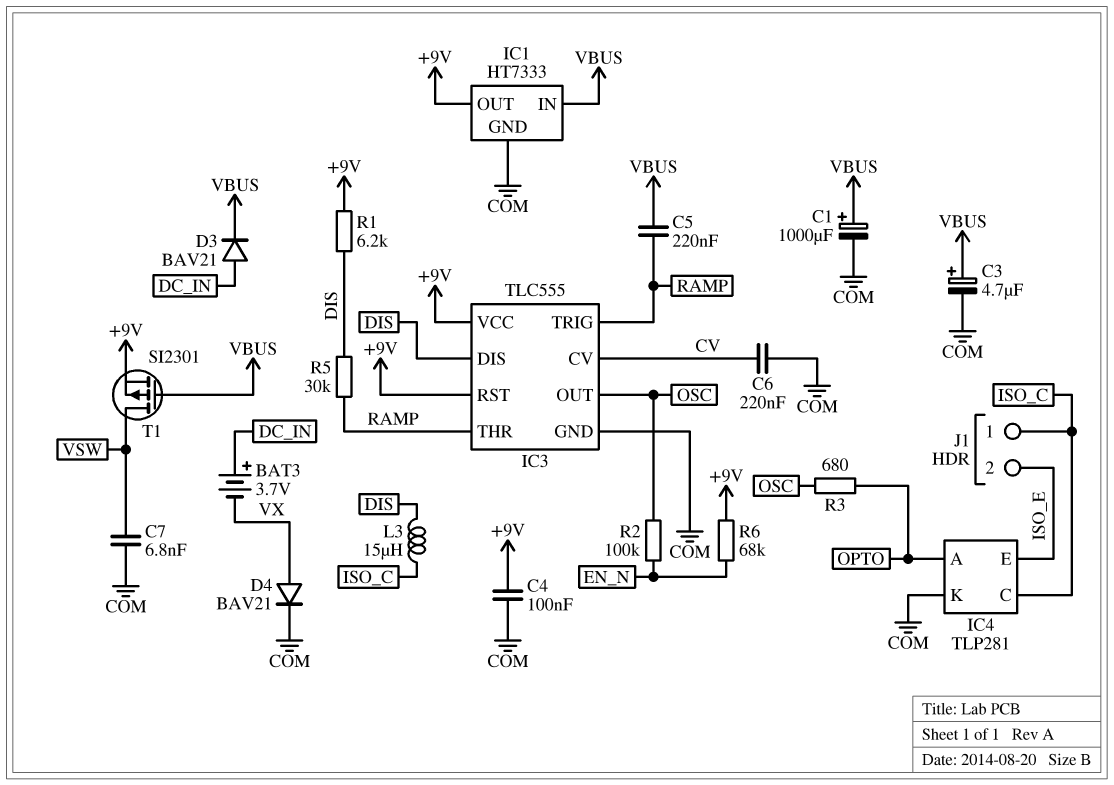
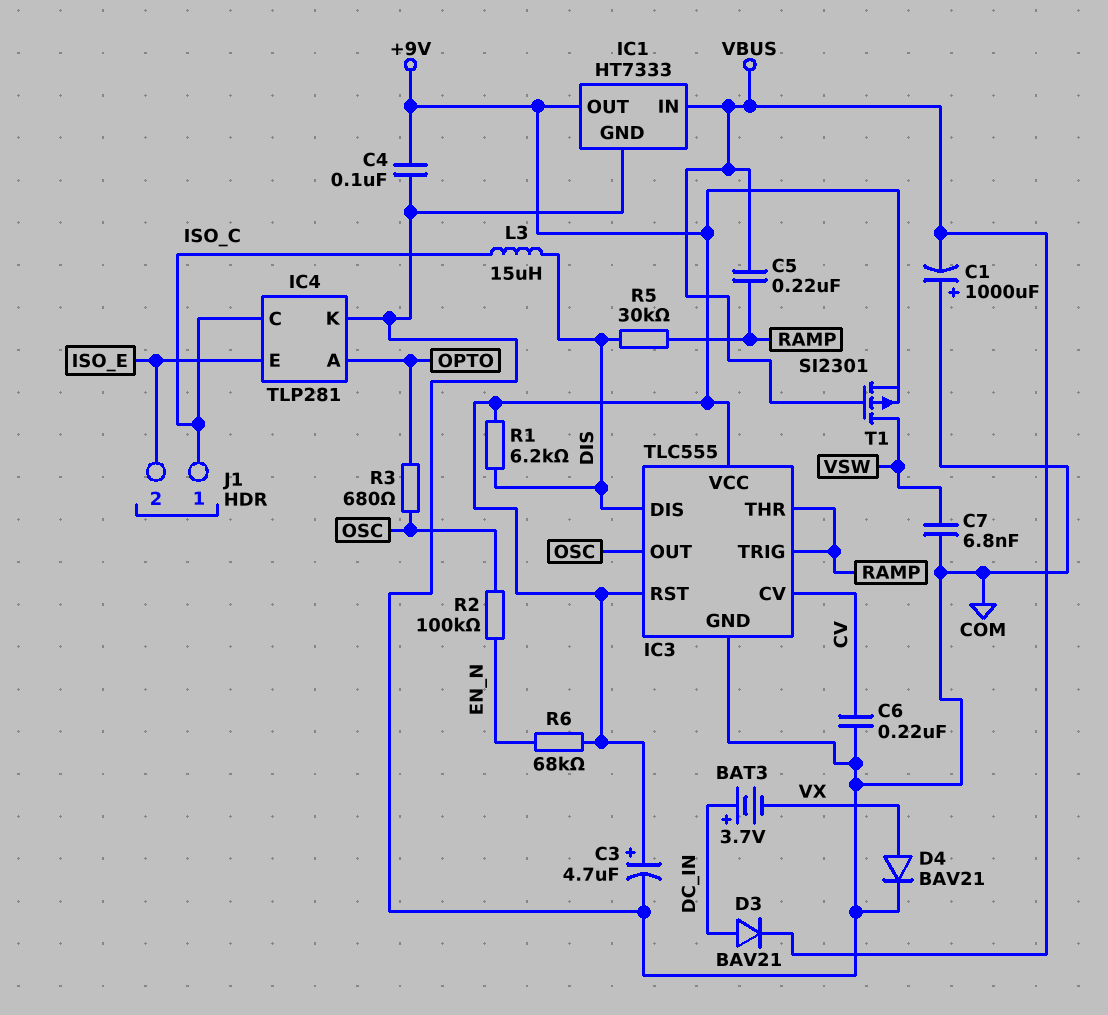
C1: 1000uF (plus VBUS, minus COM) -> 1000uF (plus COM, minus VBUS)
C3: 4.7uF (plus VBUS, minus COM) -> 4.7uF (plus +9V, minus COM)

